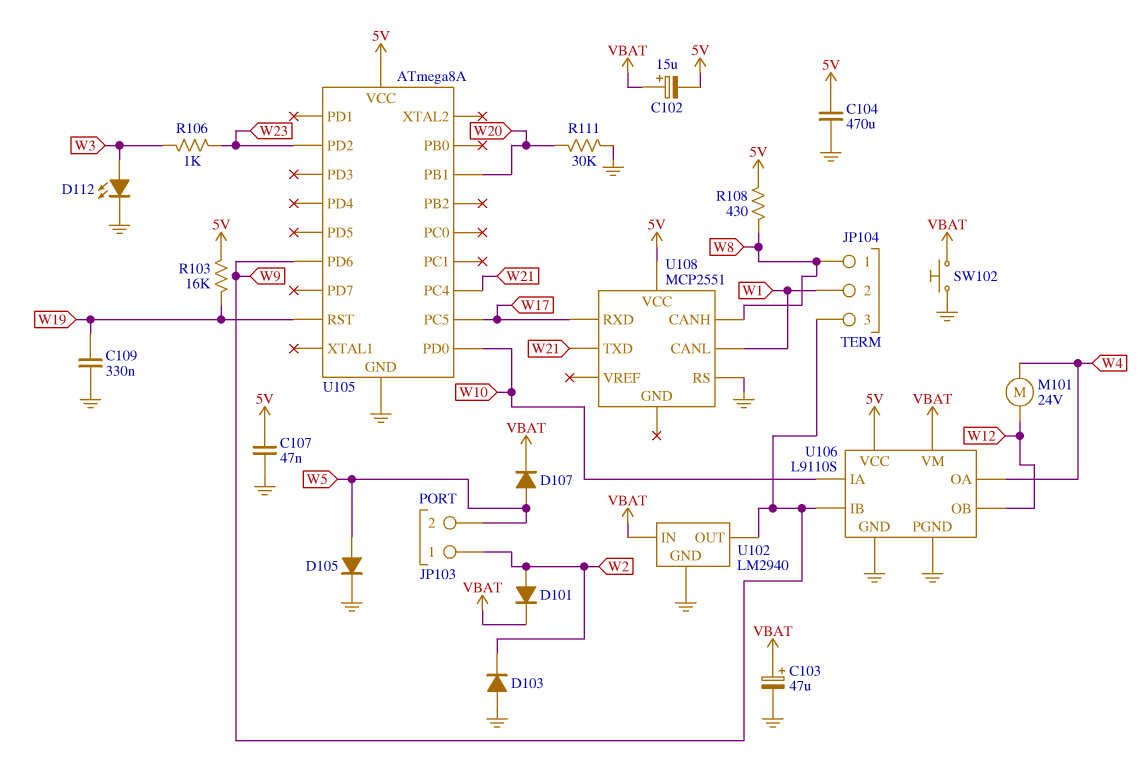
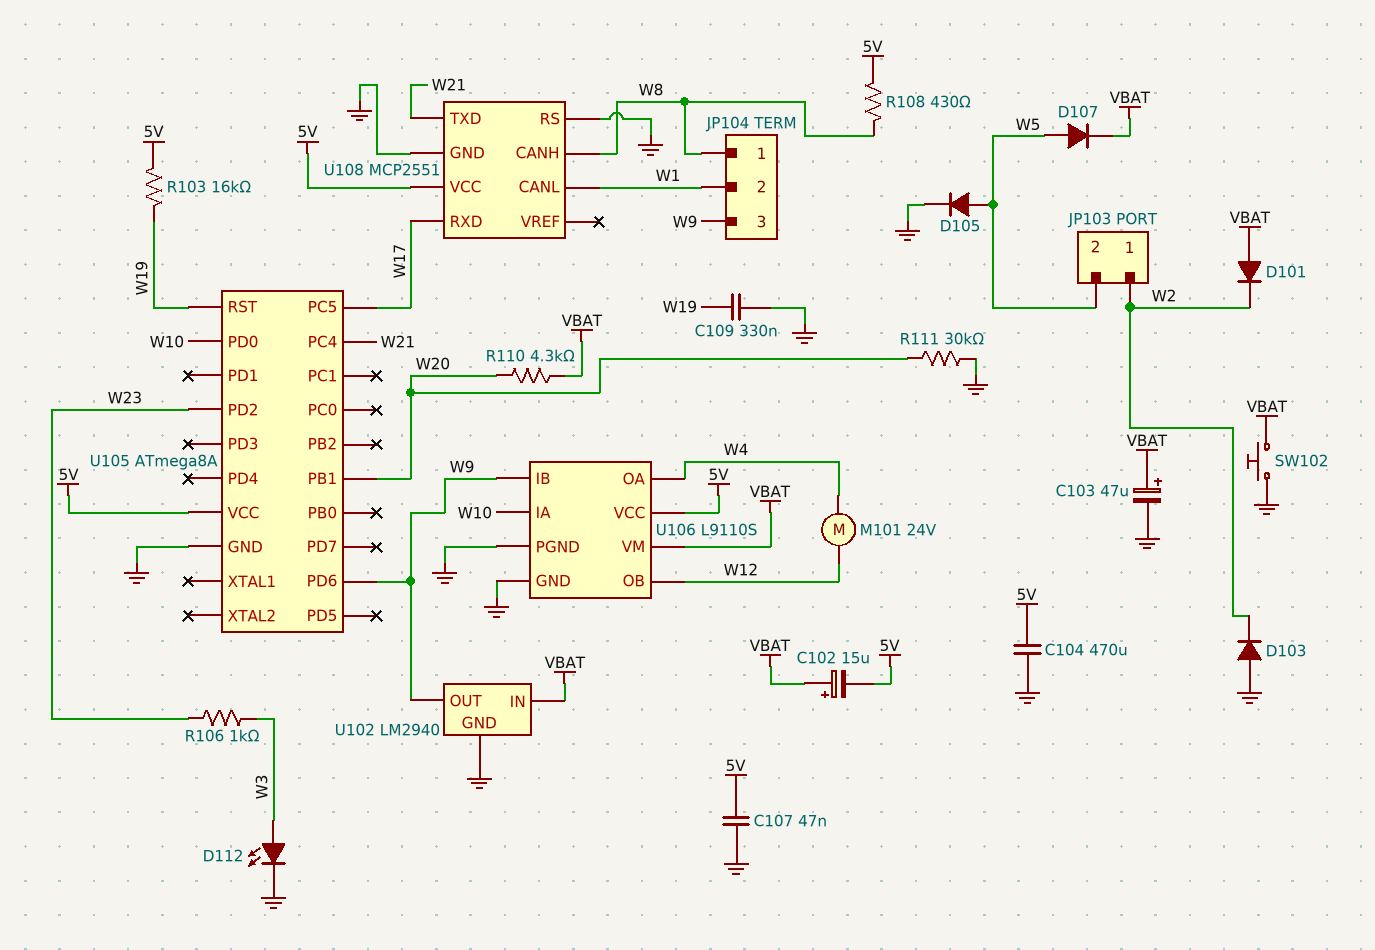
D101: diode (A W2, K VBAT) -> diode (A VBAT, K W2)
R110: none -> 4.3k (VBAT, W20)
U108 pin GND: none -> GND

